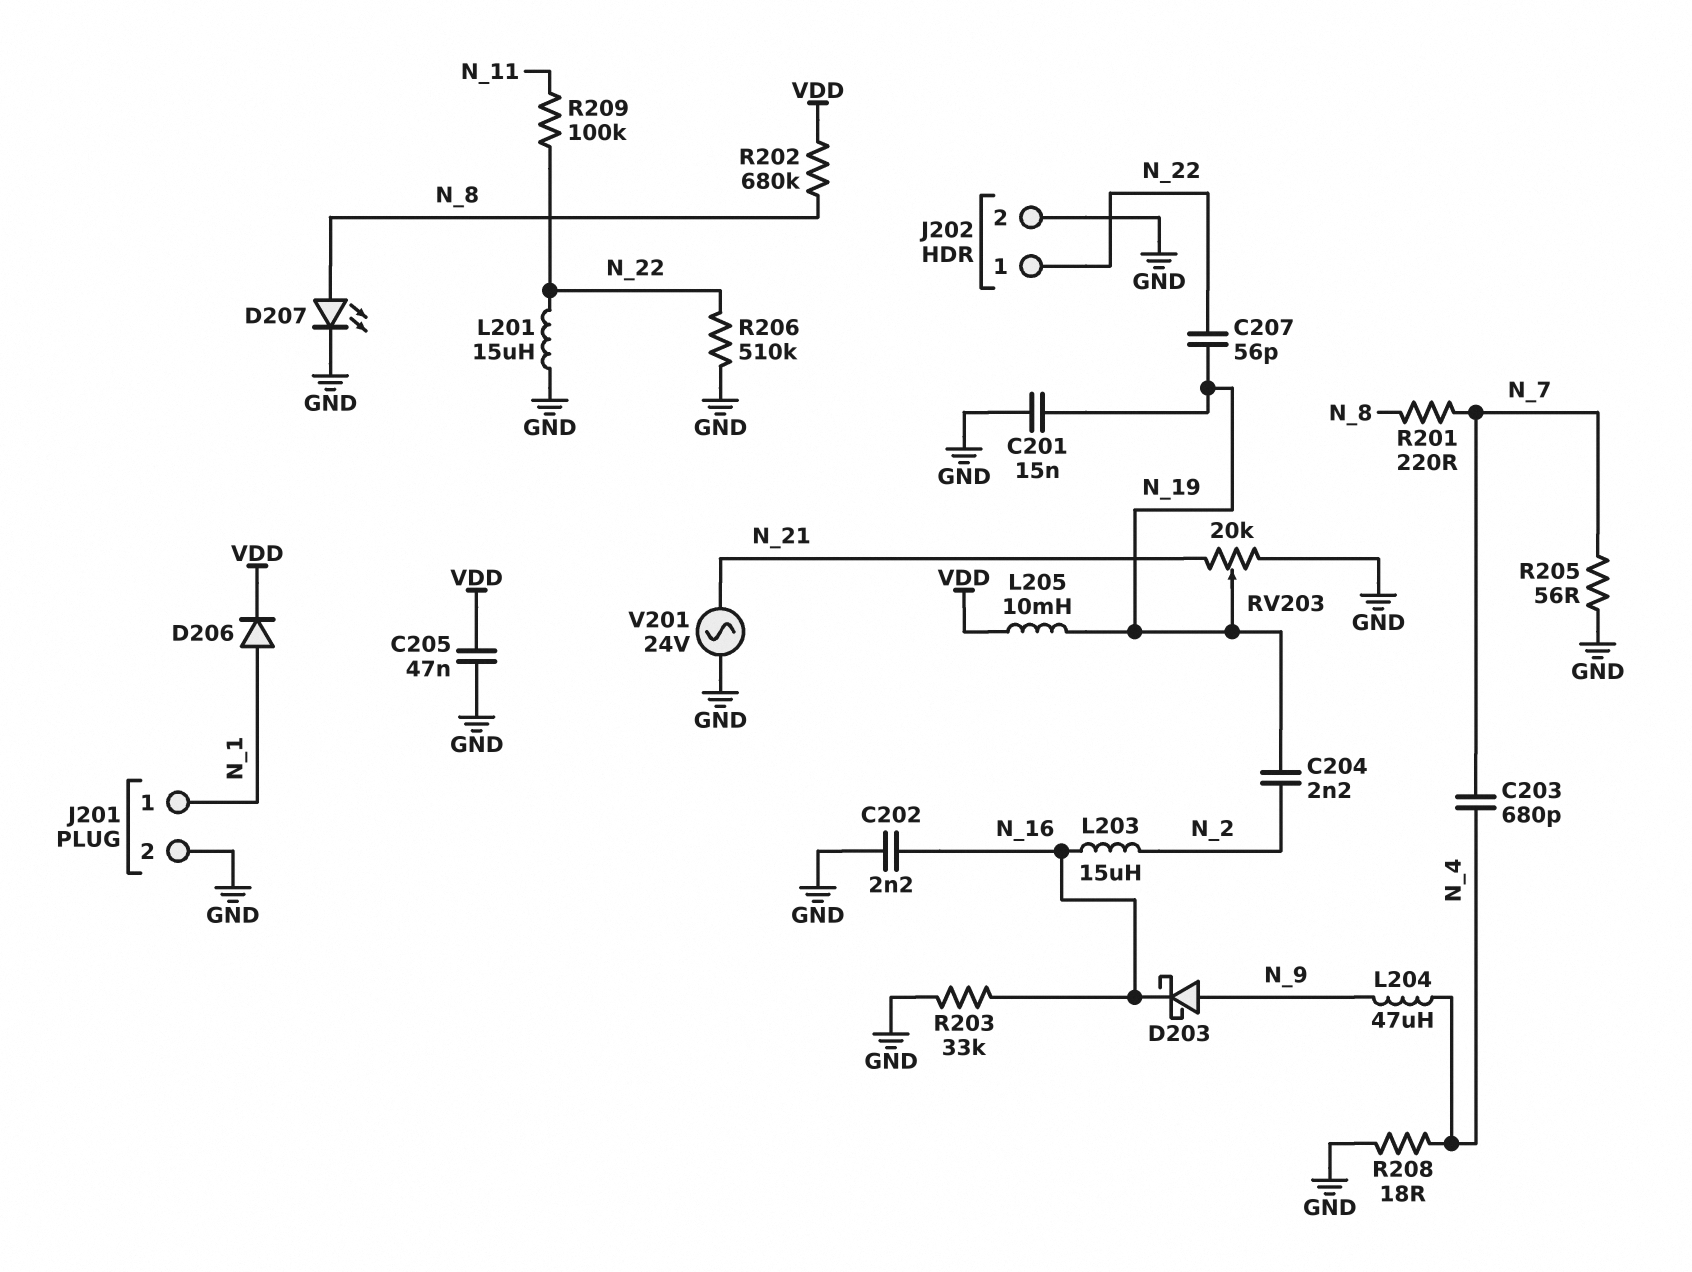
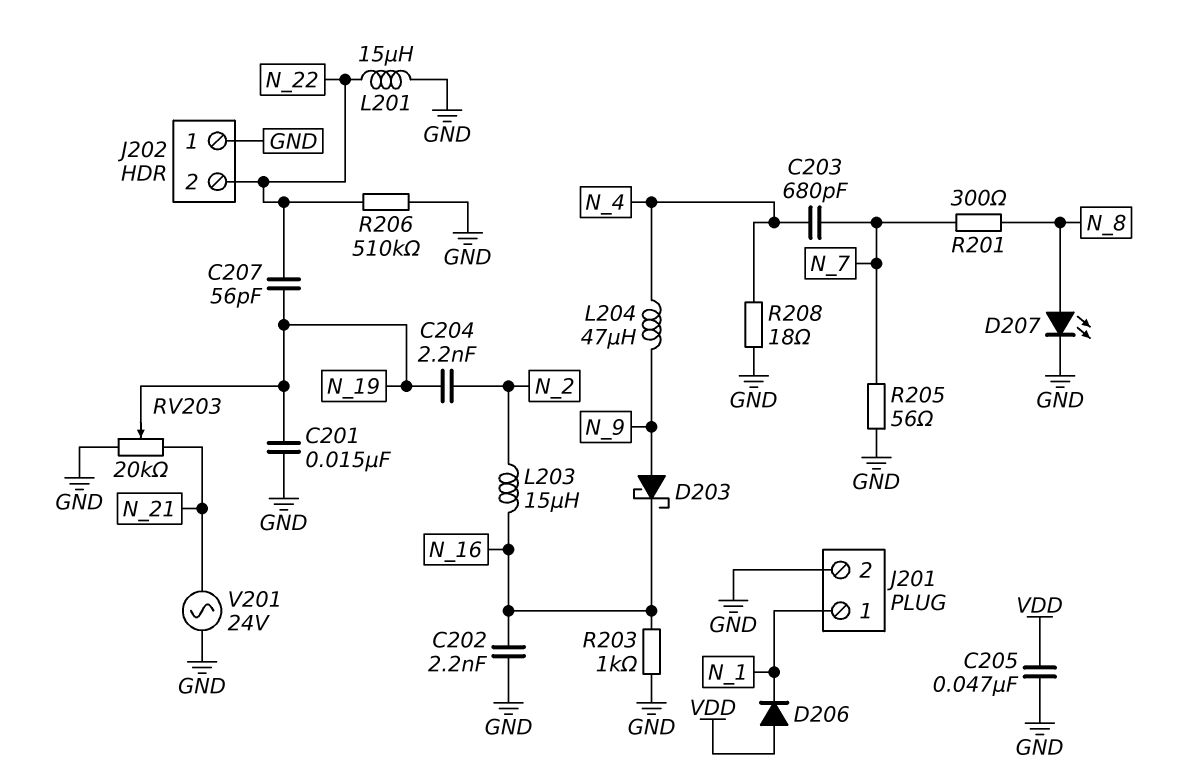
D206: diode (A N_1, K VDD) -> diode (A VDD, K N_1)
J202 pin 1: N_22 -> GND
J202 pin 2: GND -> N_22
L205: 10mH (N_19, VDD) -> none
R201: 220 (N_7, N_8) -> 300 (N_7, N_8)
R202: 680k (N_8, VDD) -> none
R203: 33k (GND, N_16) -> 1k (GND, N_16)
R209: 100k (N_11, N_22) -> none

